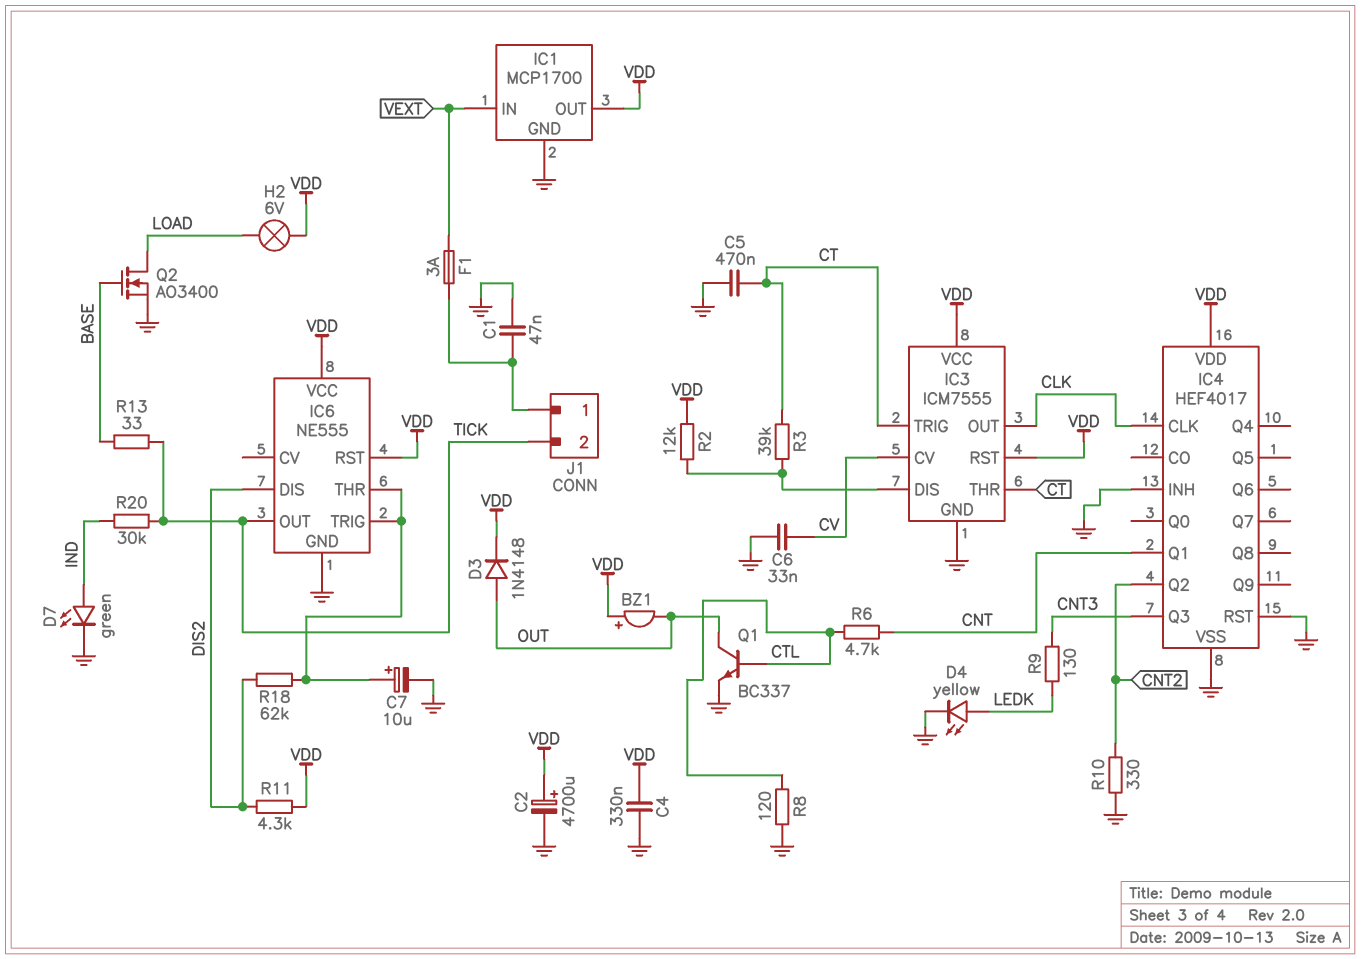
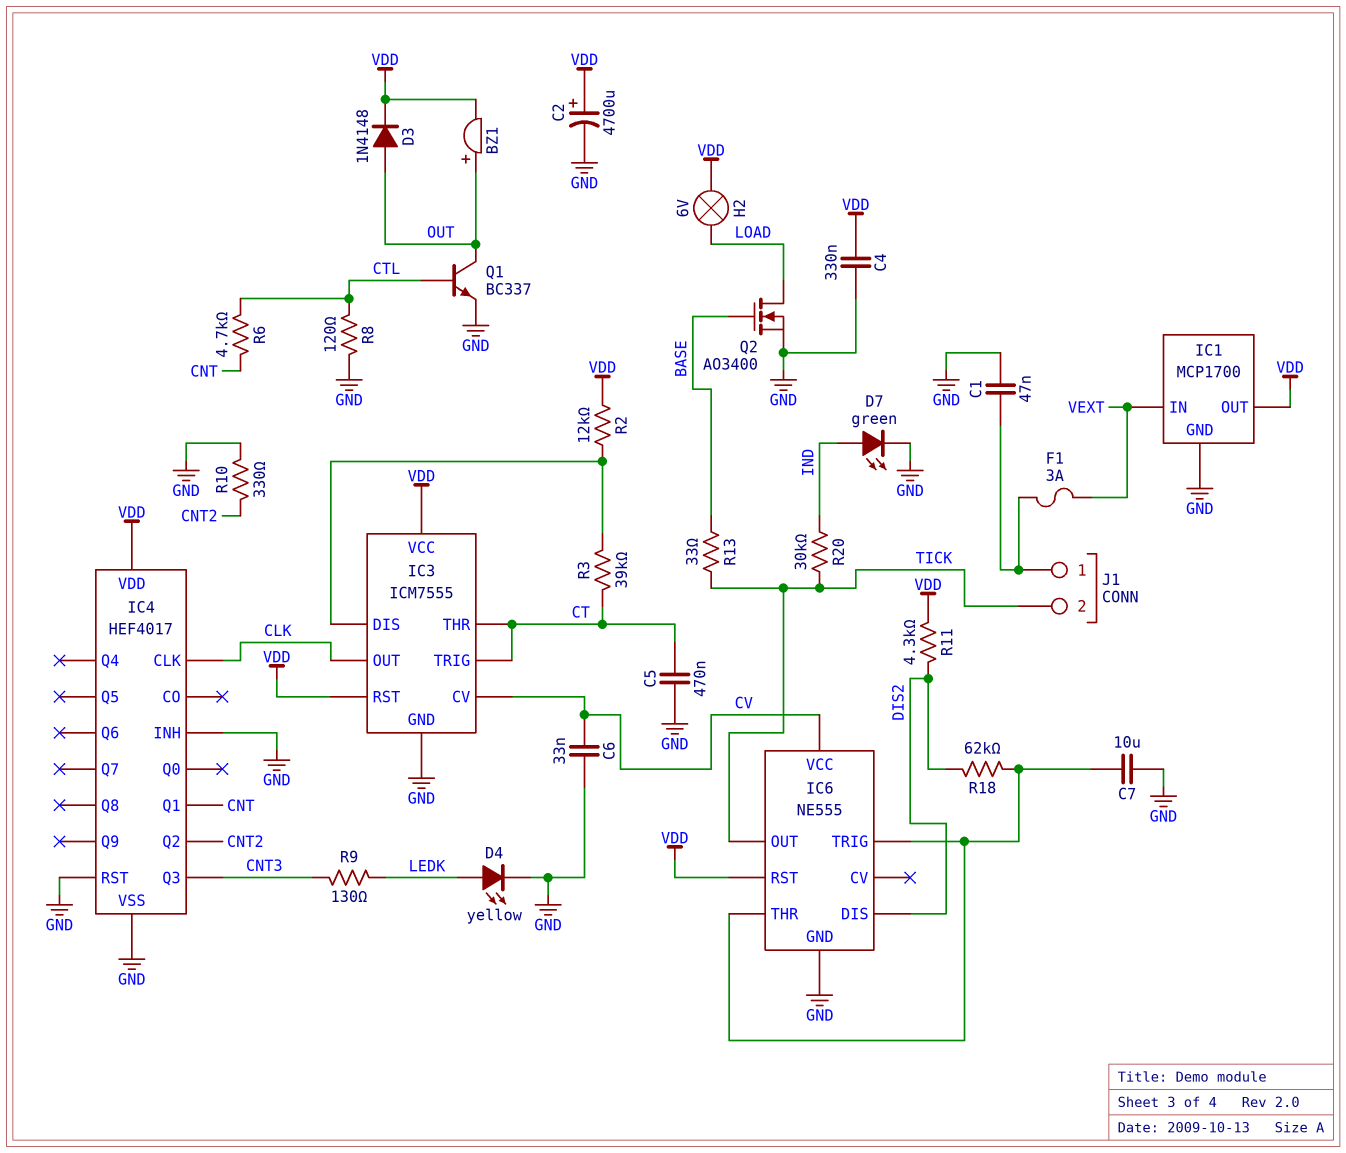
BZ1: buzzer (plus VDD, minus OUT) -> buzzer (plus OUT, minus VDD)
C7: 10uF (plus IC6/THR, minus GND) -> 10uF (GND, IC6/THR)
IC6 pin VCC: VDD -> CV

